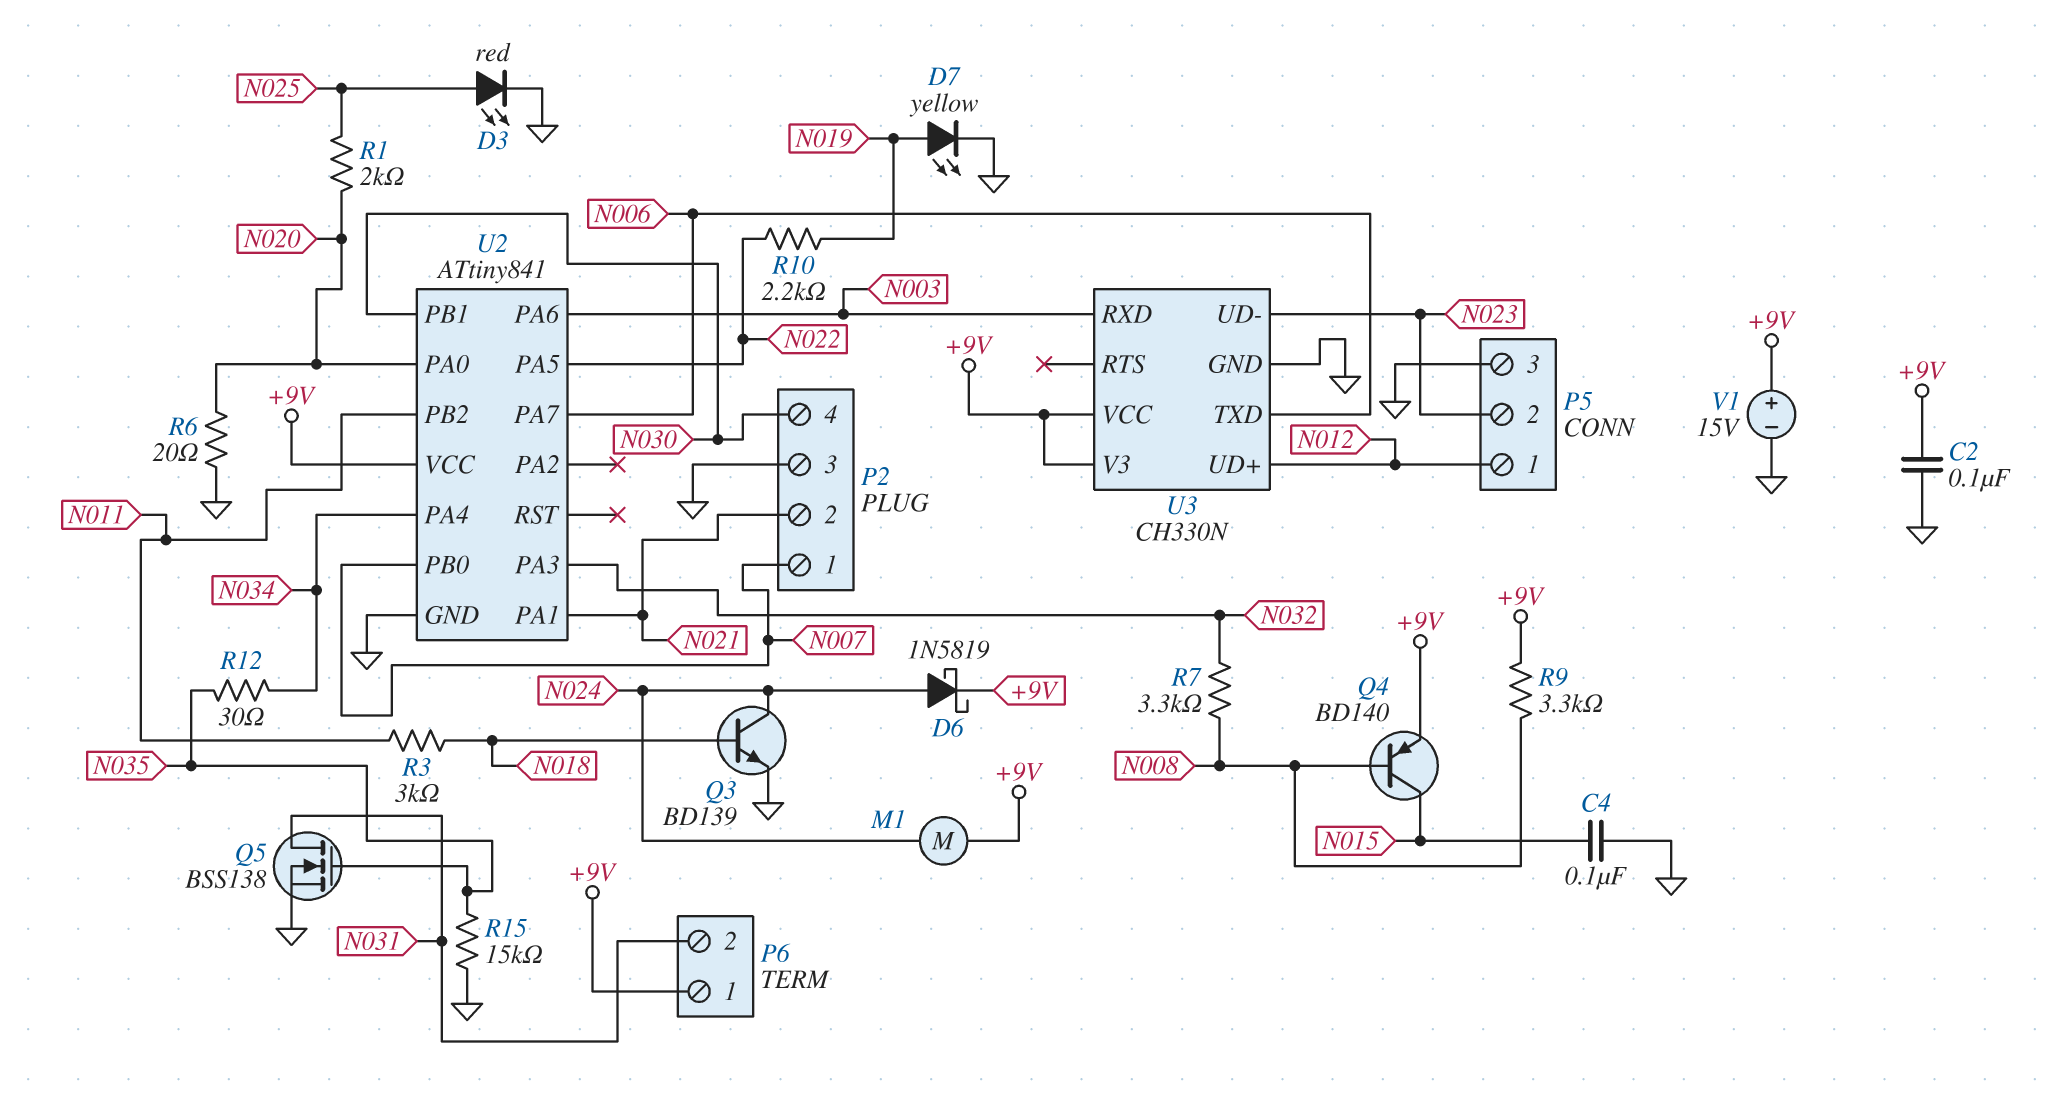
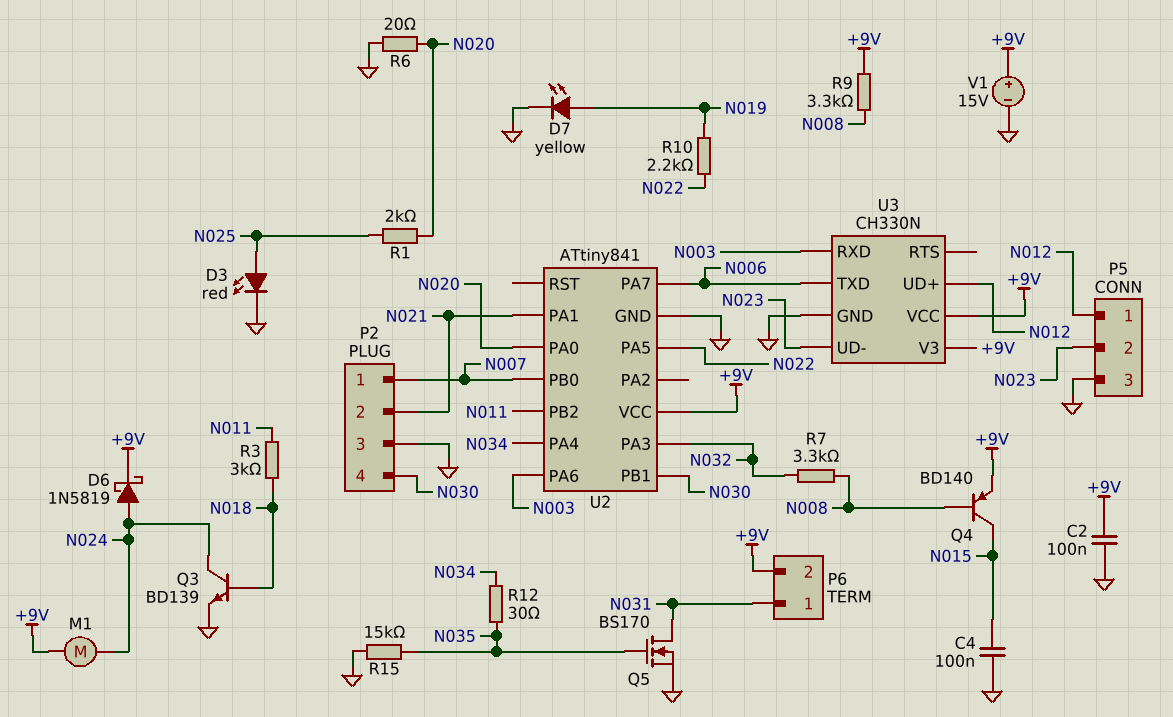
P6 pin 1: +9V -> N031
P6 pin 2: N031 -> +9V
Q5: NMOS BSS138 (G N035, D N031, S GND) -> NMOS BS170 (G N035, D N031, S GND)

